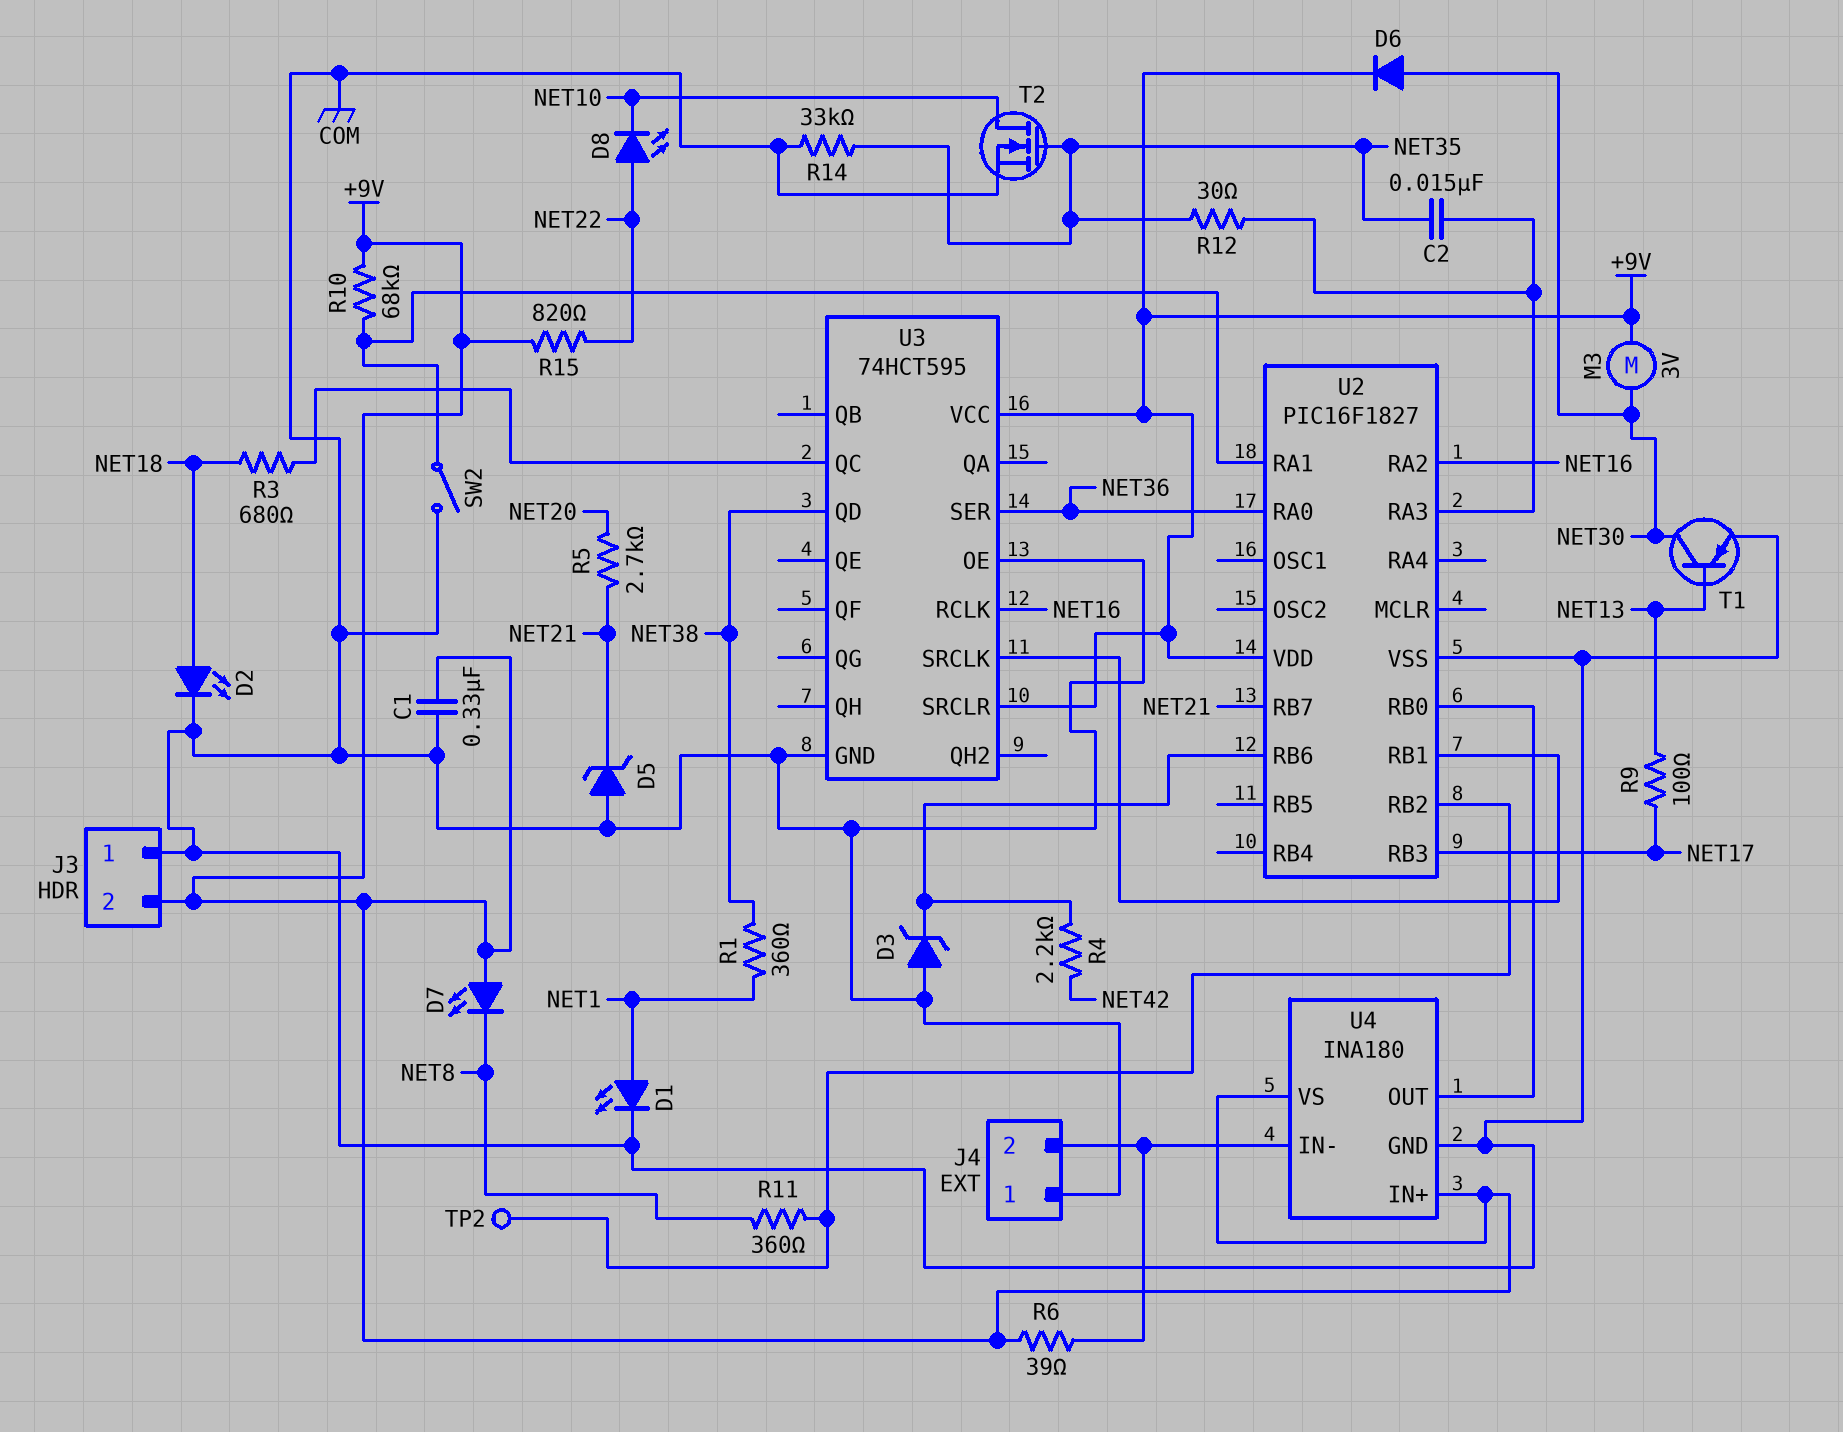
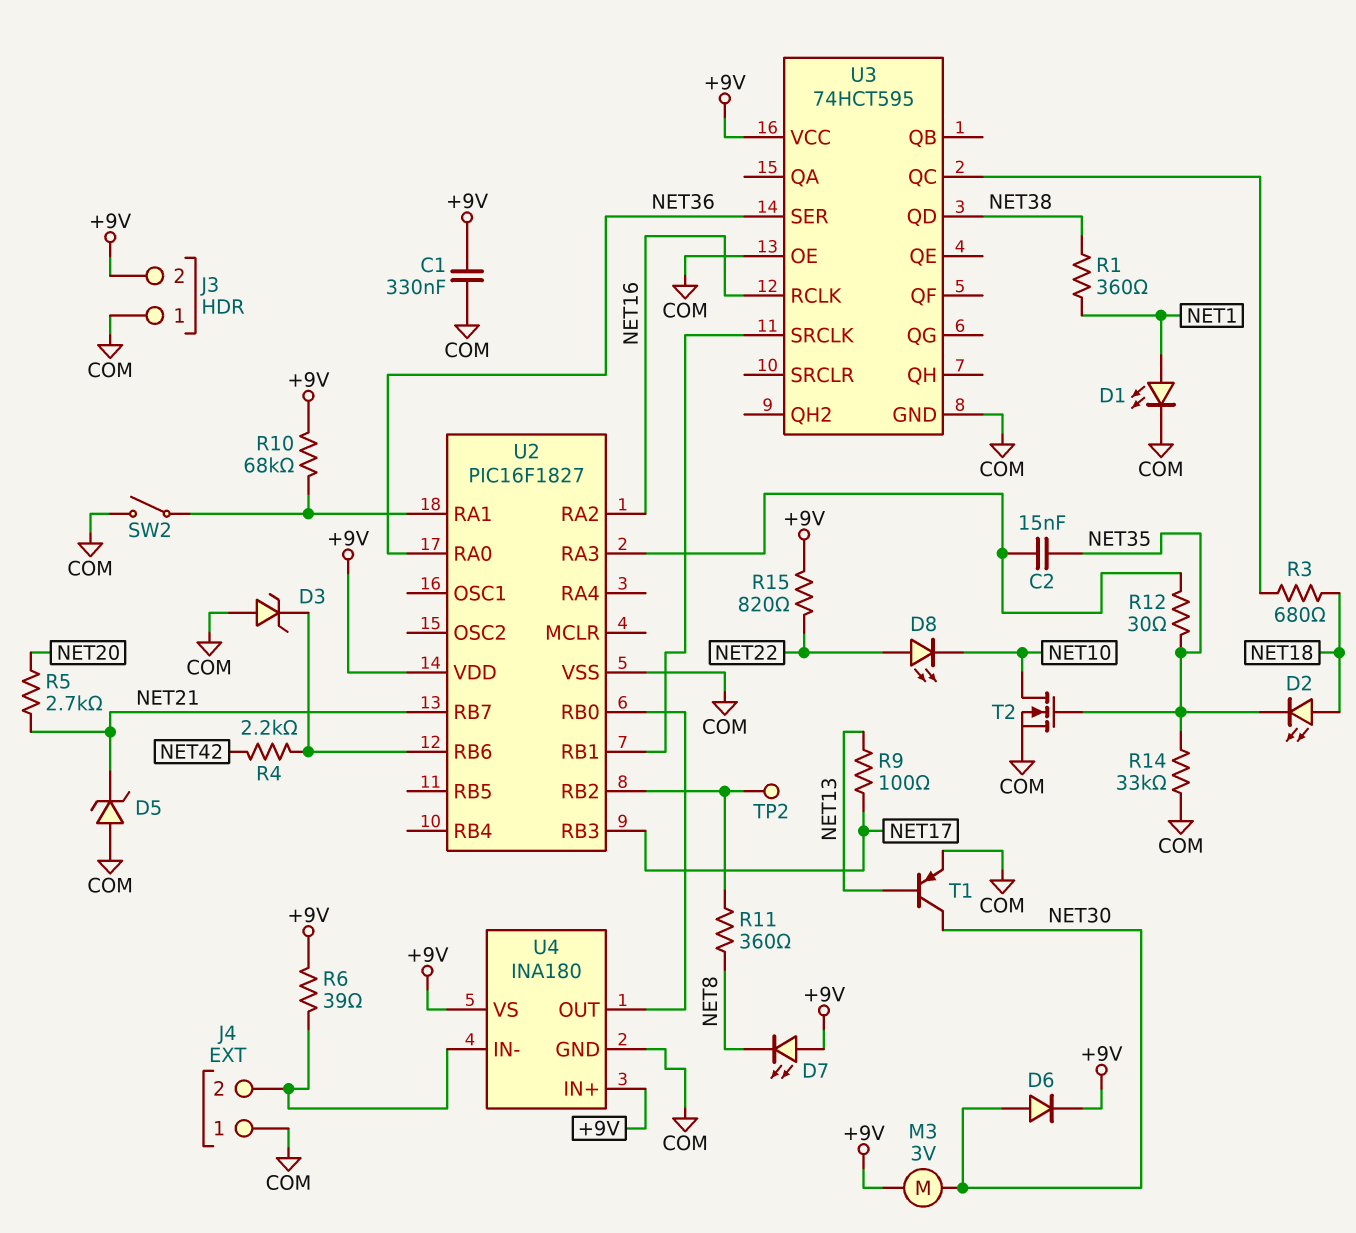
D2: LED (A NET18, K COM) -> LED (A NET18, K NET35)
U3 pin SRCLR: +9V -> none

